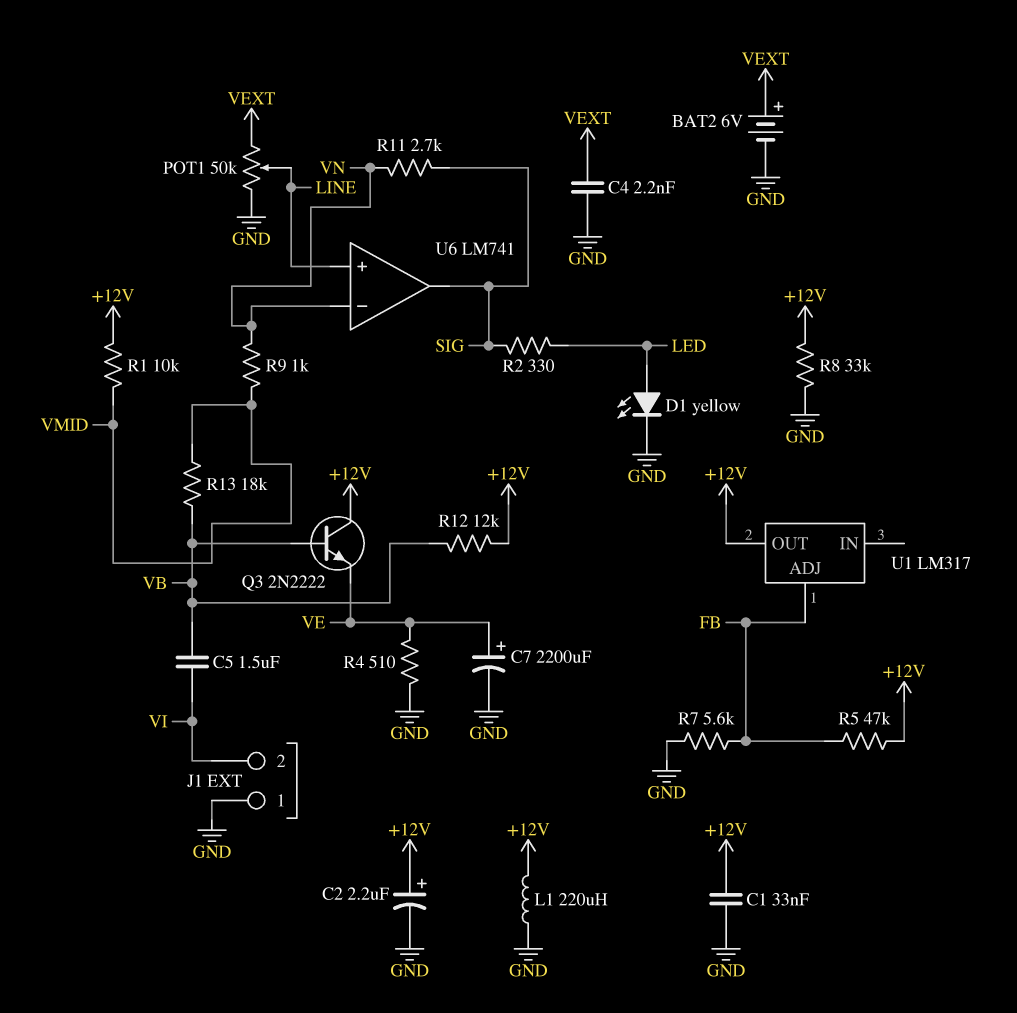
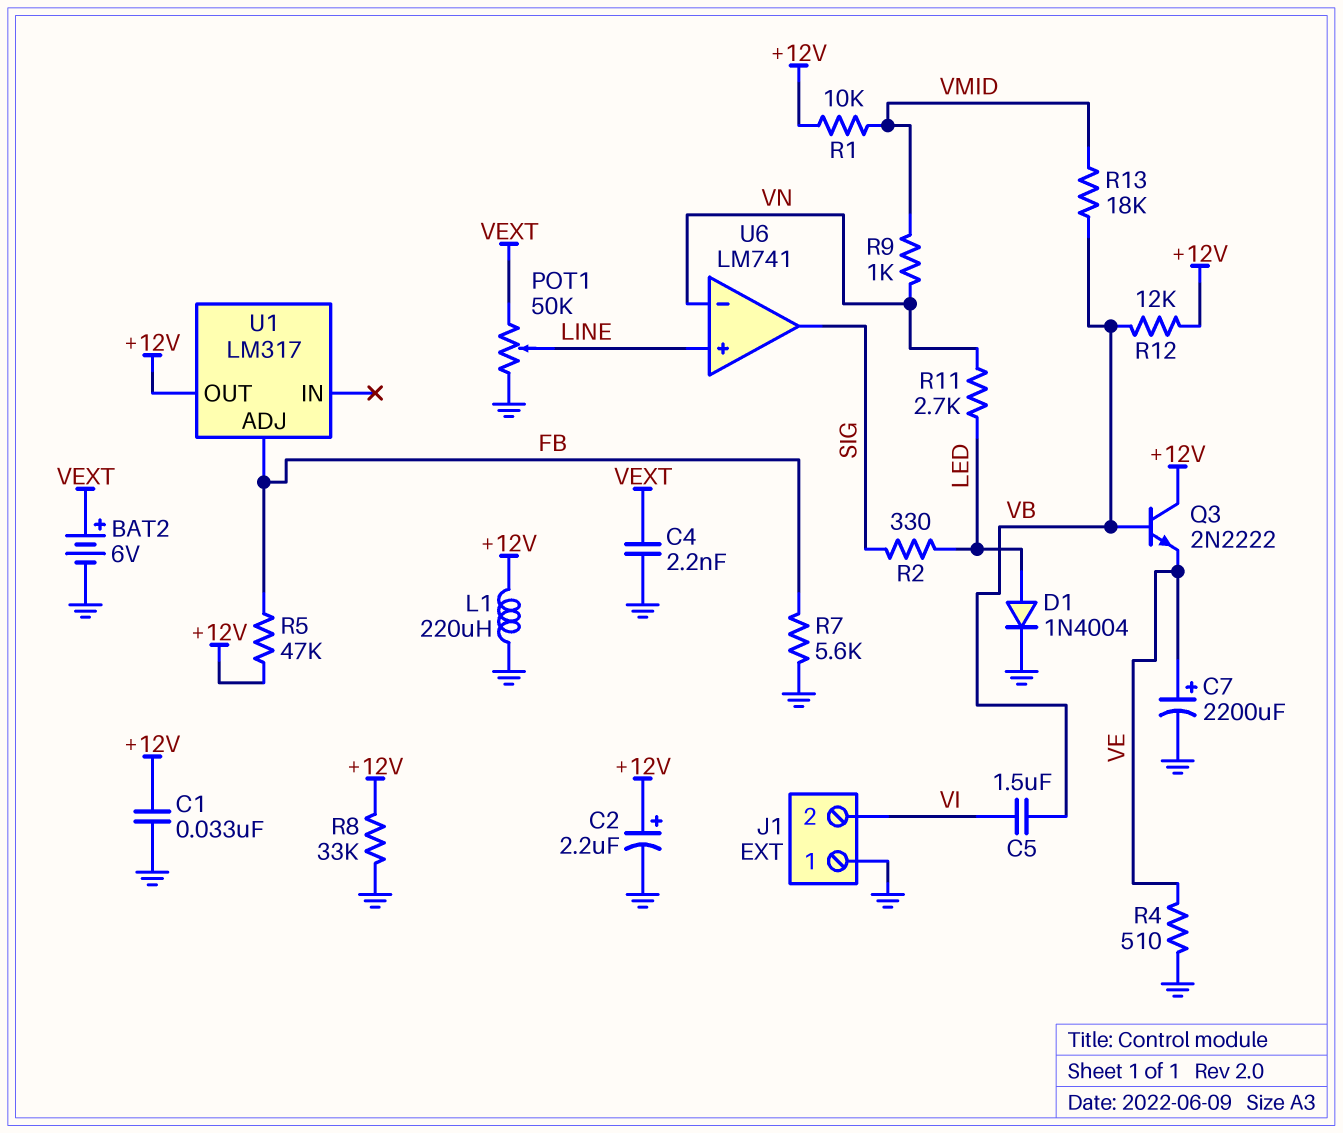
D1: LED yellow (A LED, K GND) -> diode 1N4004 (A LED, K GND)
R11: 2.7k (SIG, VN) -> 2.7k (LED, VN)

